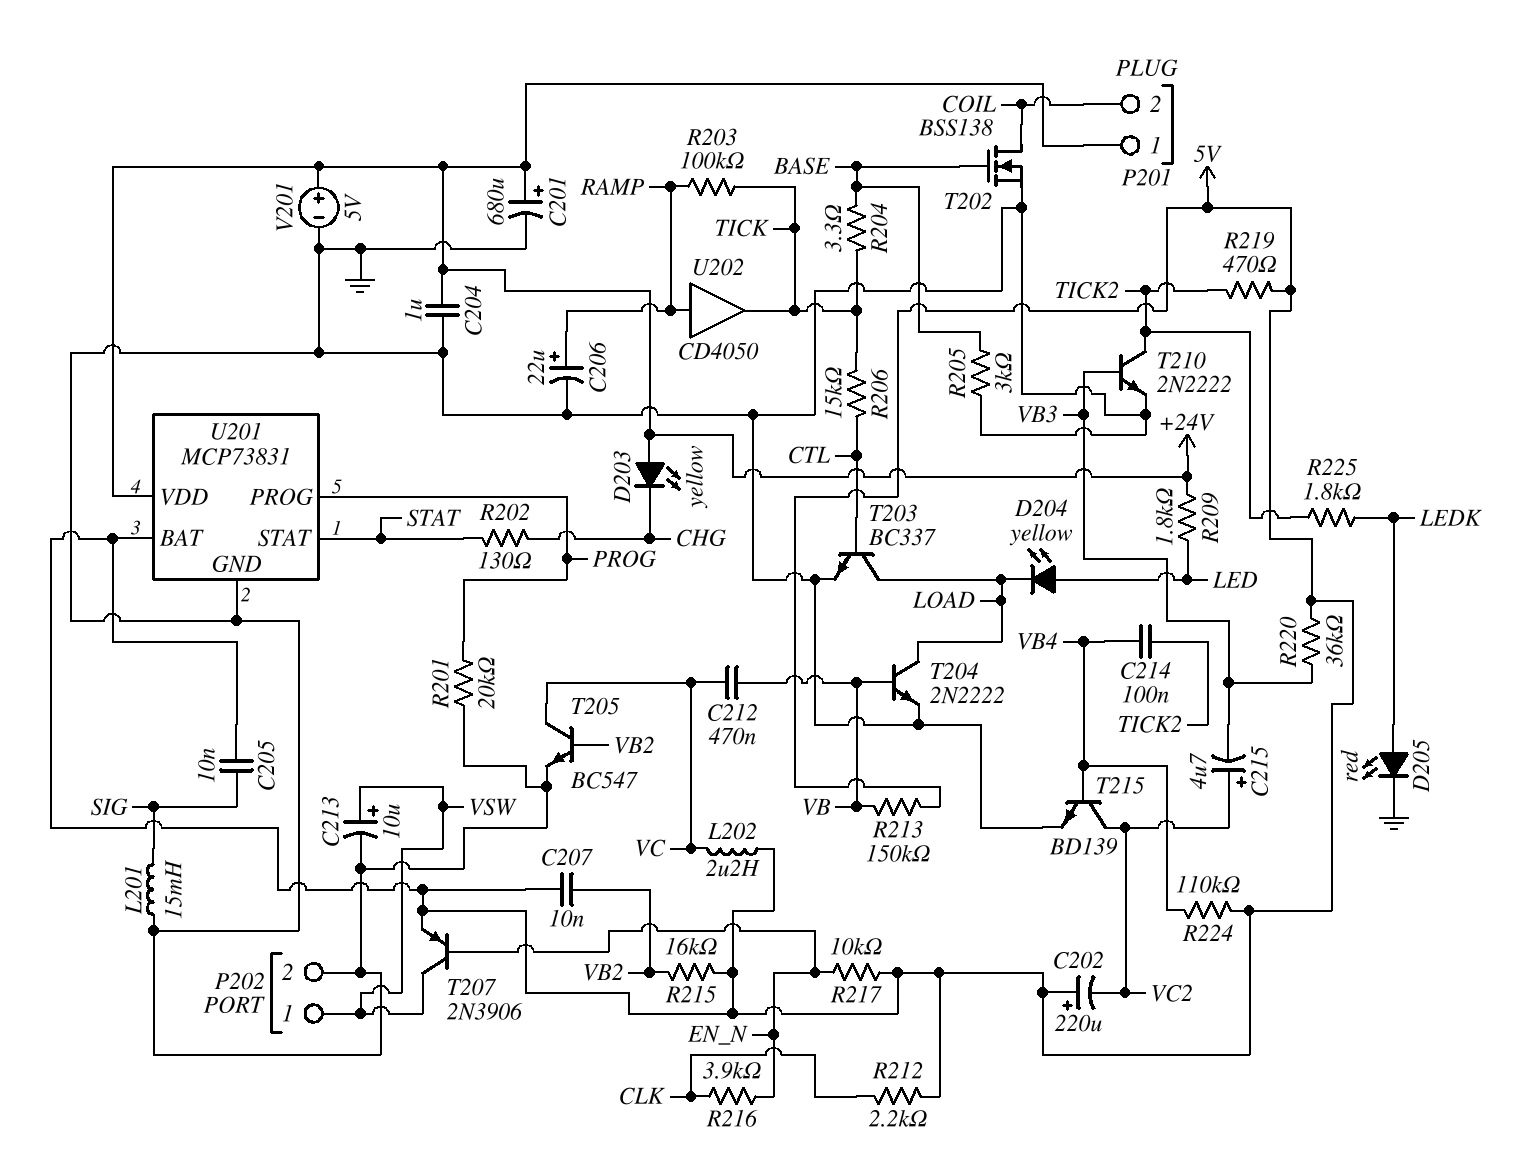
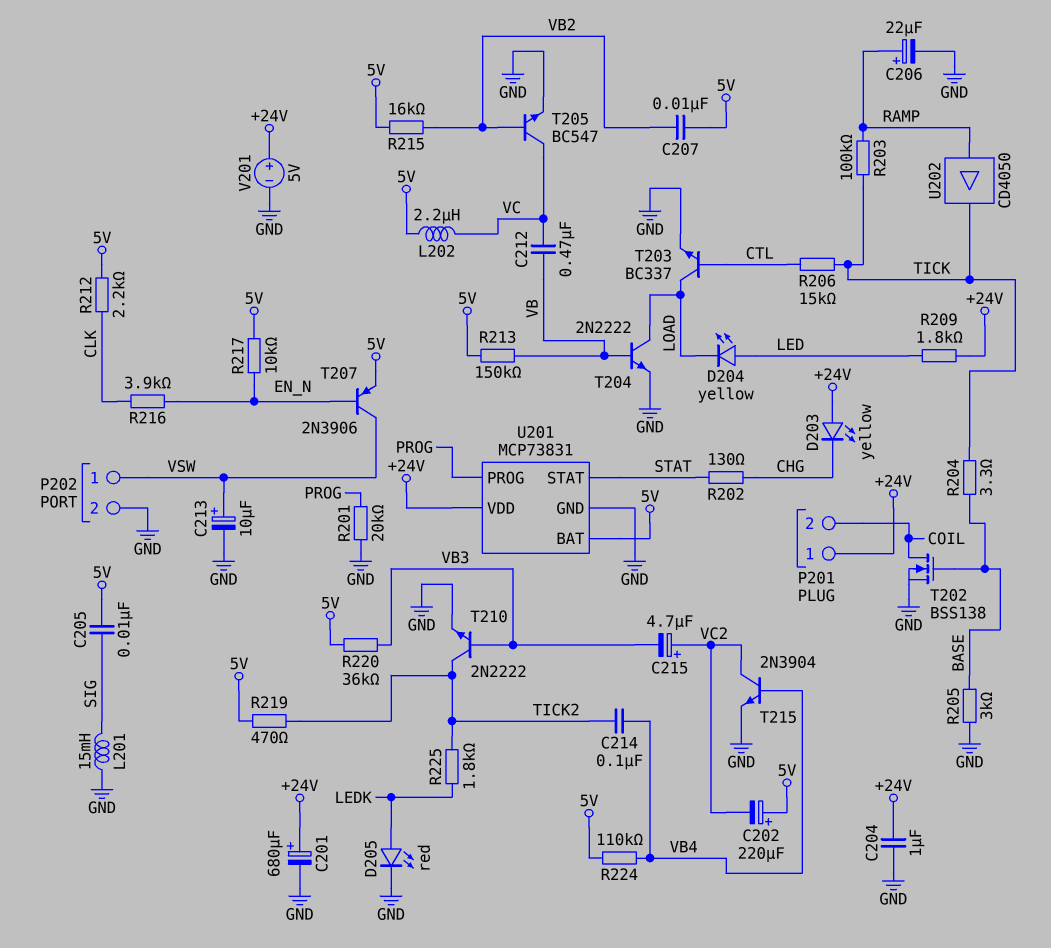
T215: NPN BD139 (B VB4, C VC2, E GND) -> NPN 2N3904 (B VB4, C VC2, E GND)

